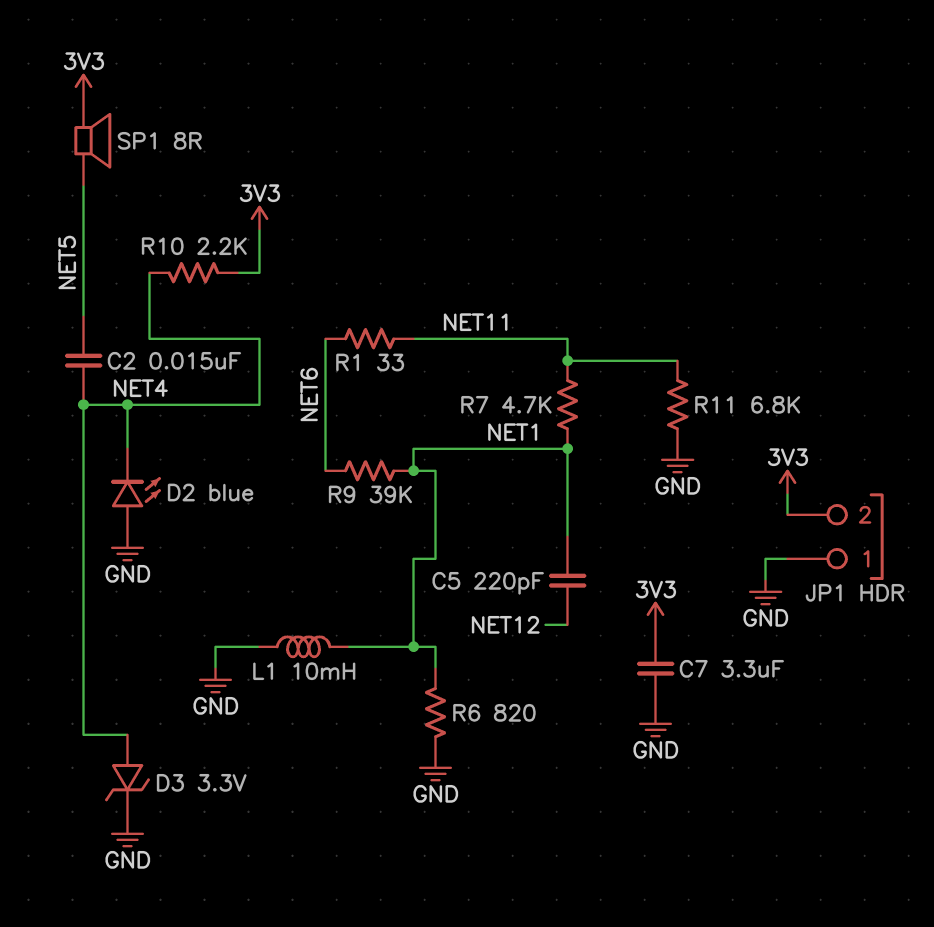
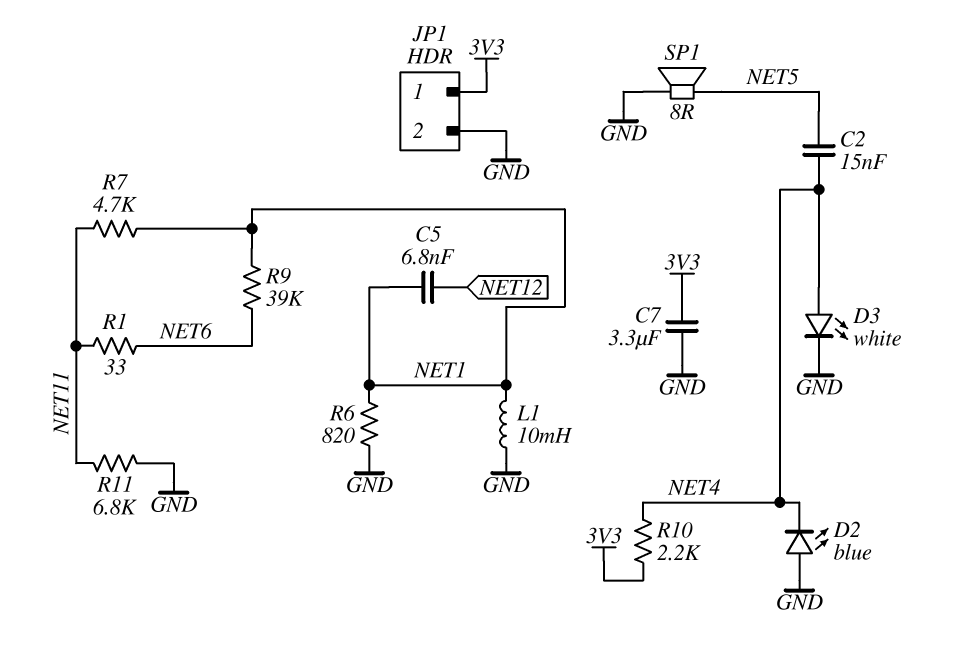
C5: 220pF (NET1, NET12) -> 6.8nF (NET1, NET12)
D3: zener 3.3V (A NET4, K GND) -> LED white (A NET4, K GND)
JP1 pin 1: GND -> 3V3
JP1 pin 2: 3V3 -> GND
SP1: speaker 8R (3V3, NET5) -> speaker 8R (GND, NET5)

